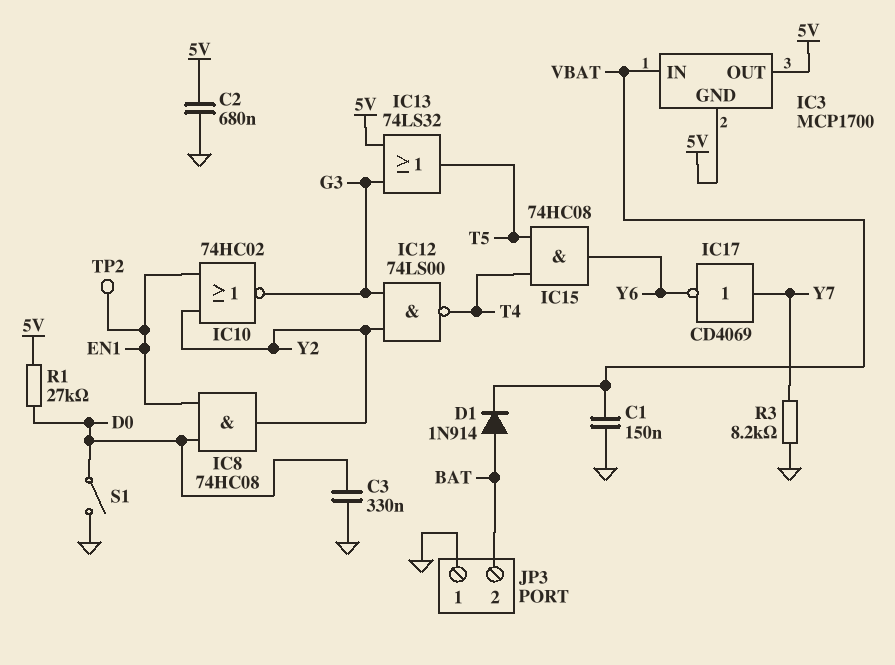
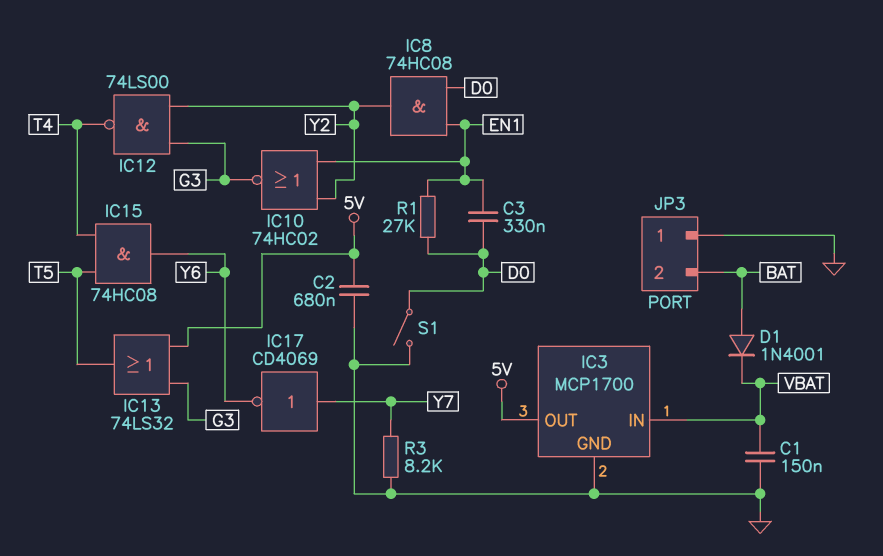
C3: 330nF (D0, GND) -> 330nF (D0, EN1)
D1: diode 1N914 (A BAT, K VBAT) -> diode 1N4001 (A BAT, K VBAT)
IC3 pin GND: 5V -> GND
R1: 27k (5V, D0) -> 27k (D0, EN1)
TP2: test point (EN1) -> none

